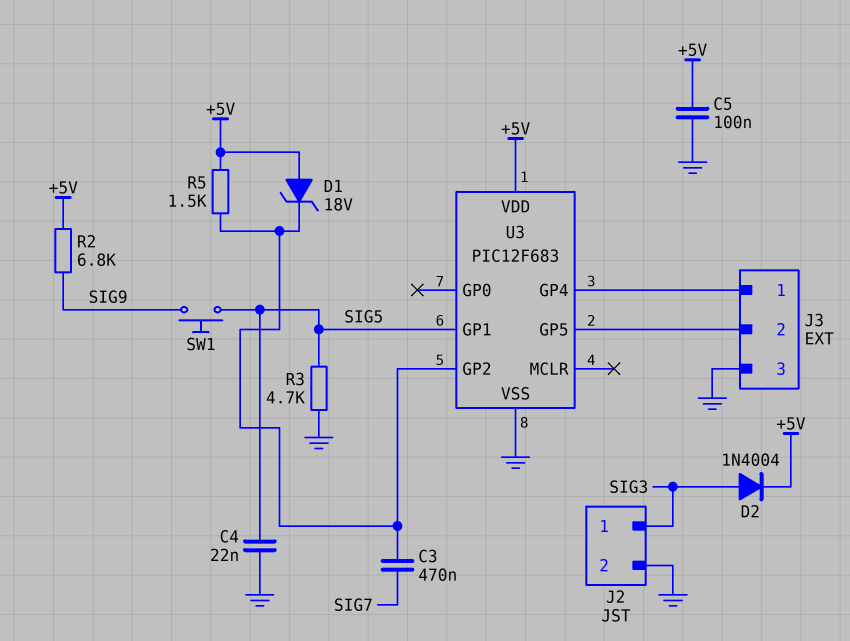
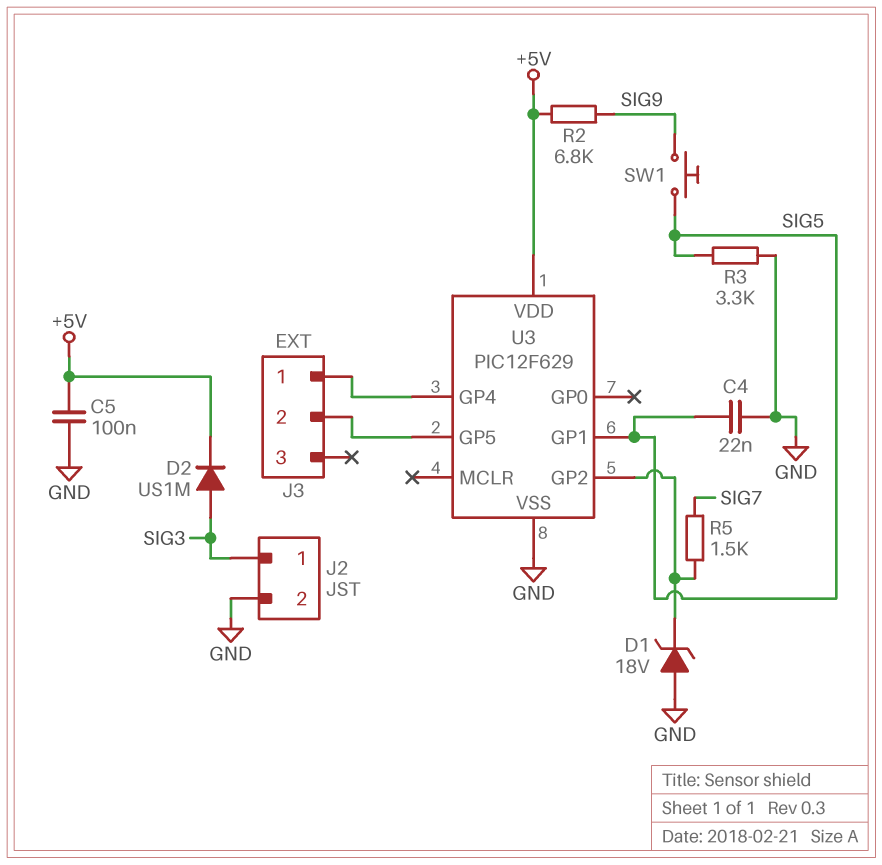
C3: 470nF (SIG7, U3/GP2) -> none
D1: zener 18V (A +5V, K U3/GP2) -> zener 18V (A GND, K U3/GP2)
D2: diode 1N4004 (A SIG3, K +5V) -> diode US1M (A SIG3, K +5V)
J3 pin 3: GND -> none
R3: 4.7k (GND, SIG5) -> 3.3k (GND, SIG5)
R5: 1.5k (+5V, U3/GP2) -> 1.5k (SIG7, U3/GP2)
U3: PIC12F683 -> PIC12F629

